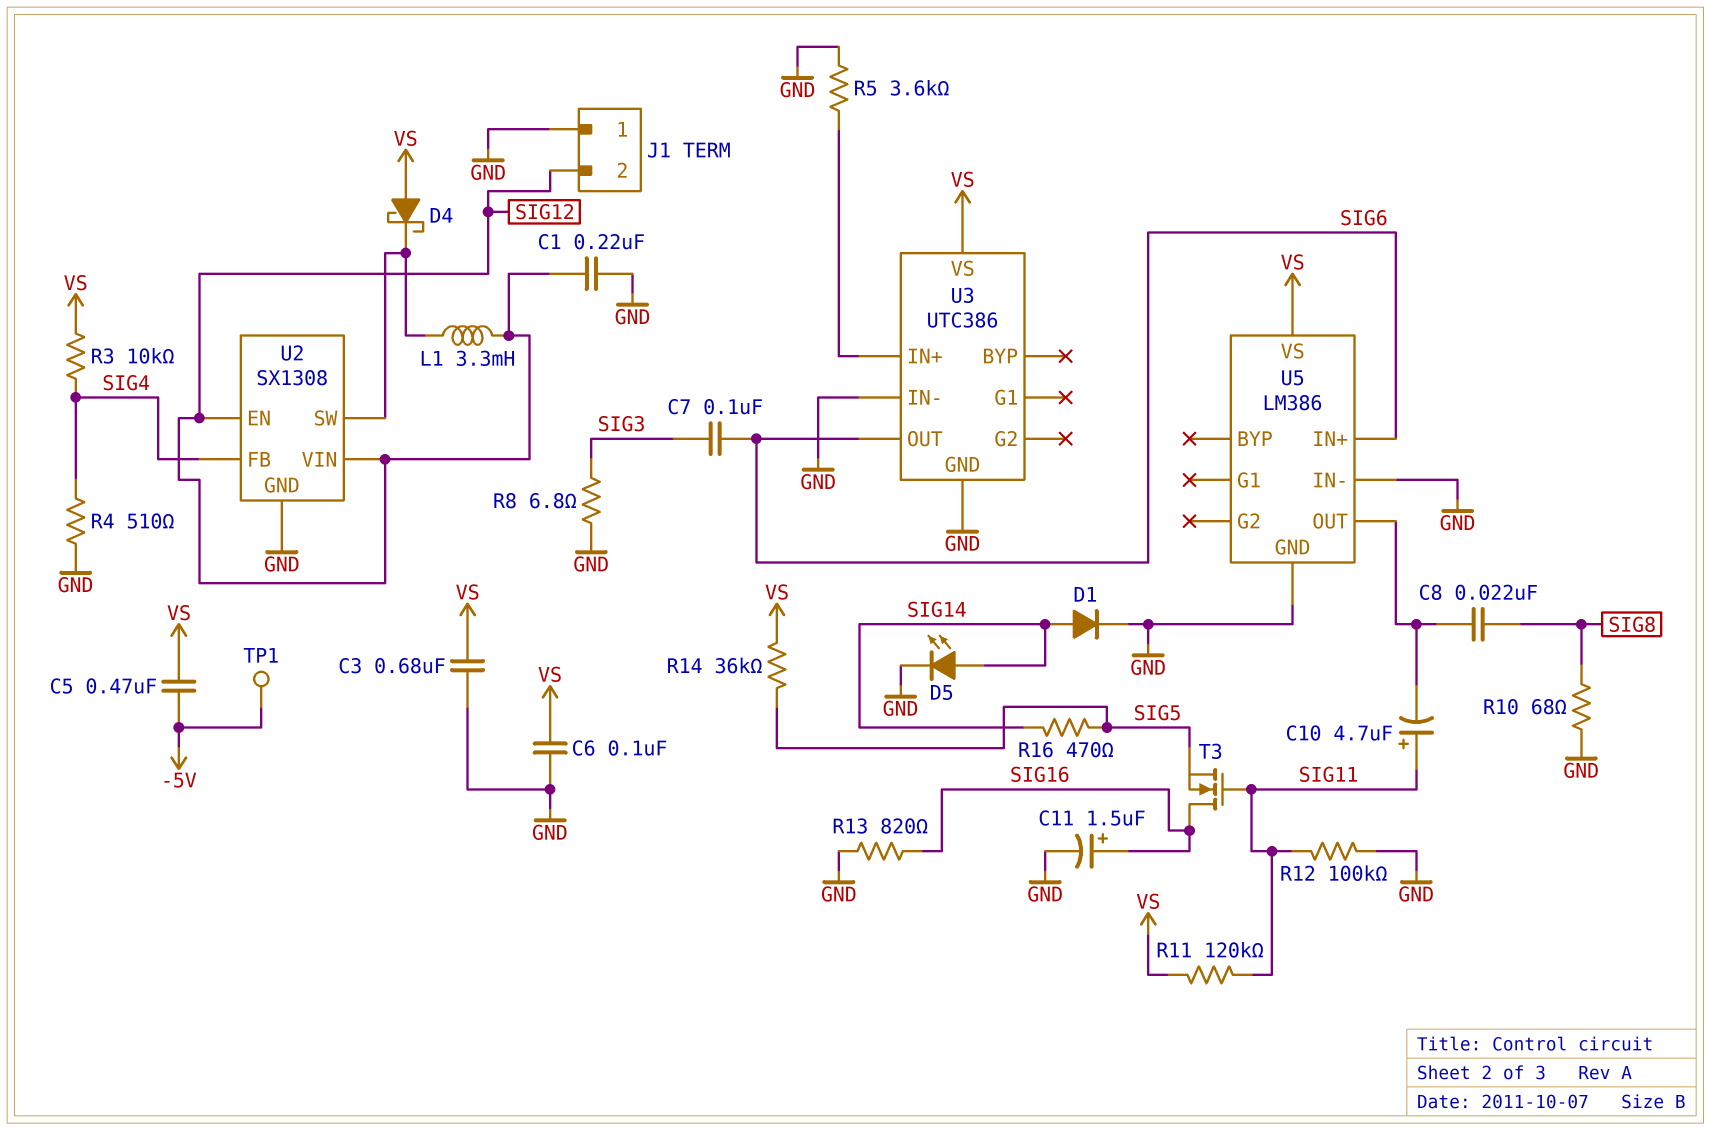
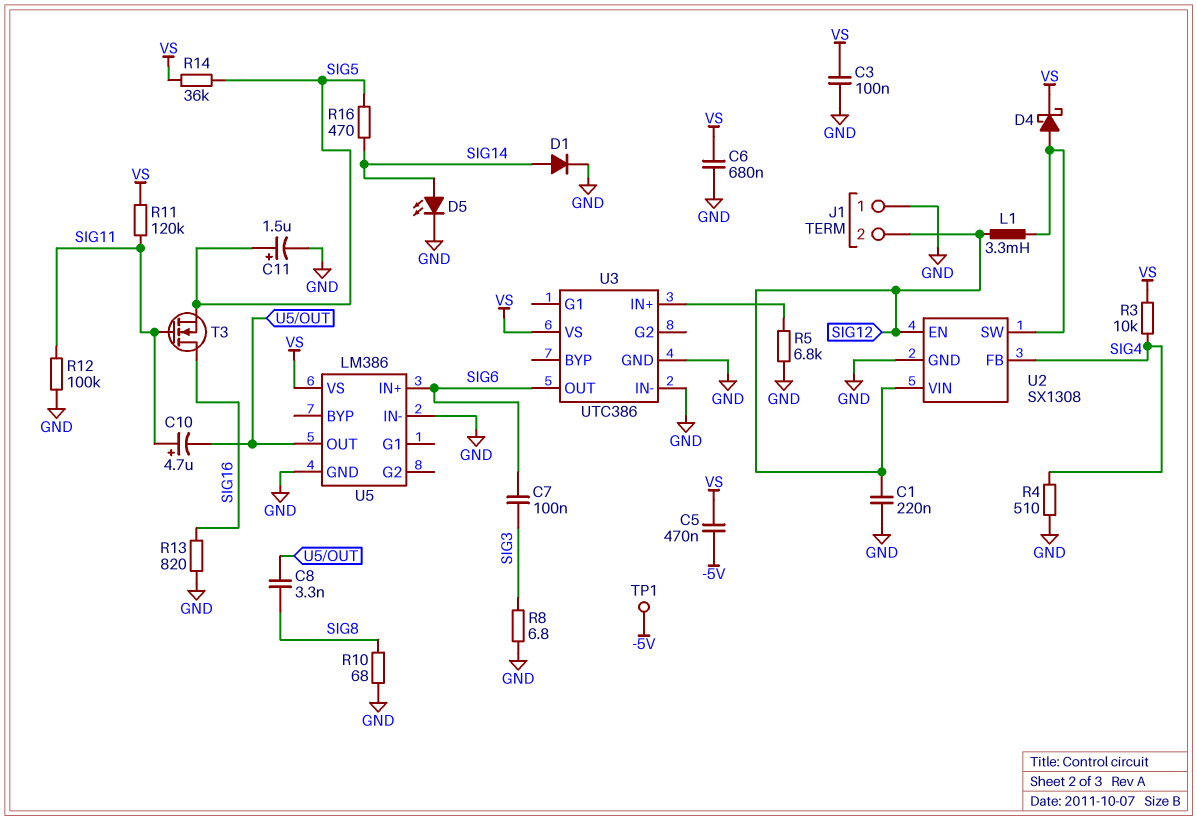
C3: 680nF (GND, VS) -> 100nF (GND, VS)
C6: 100nF (GND, VS) -> 680nF (GND, VS)
C8: 22nF (SIG8, U5/OUT) -> 3.3nF (SIG8, U5/OUT)
C11: 1.5uF (plus SIG16, minus GND) -> 1.5uF (plus SIG5, minus GND)
D4: schottky (A VS, K U2/SW) -> schottky (A U2/SW, K VS)
R5: 3.6k (GND, U3/IN+) -> 6.8k (GND, U3/IN+)

